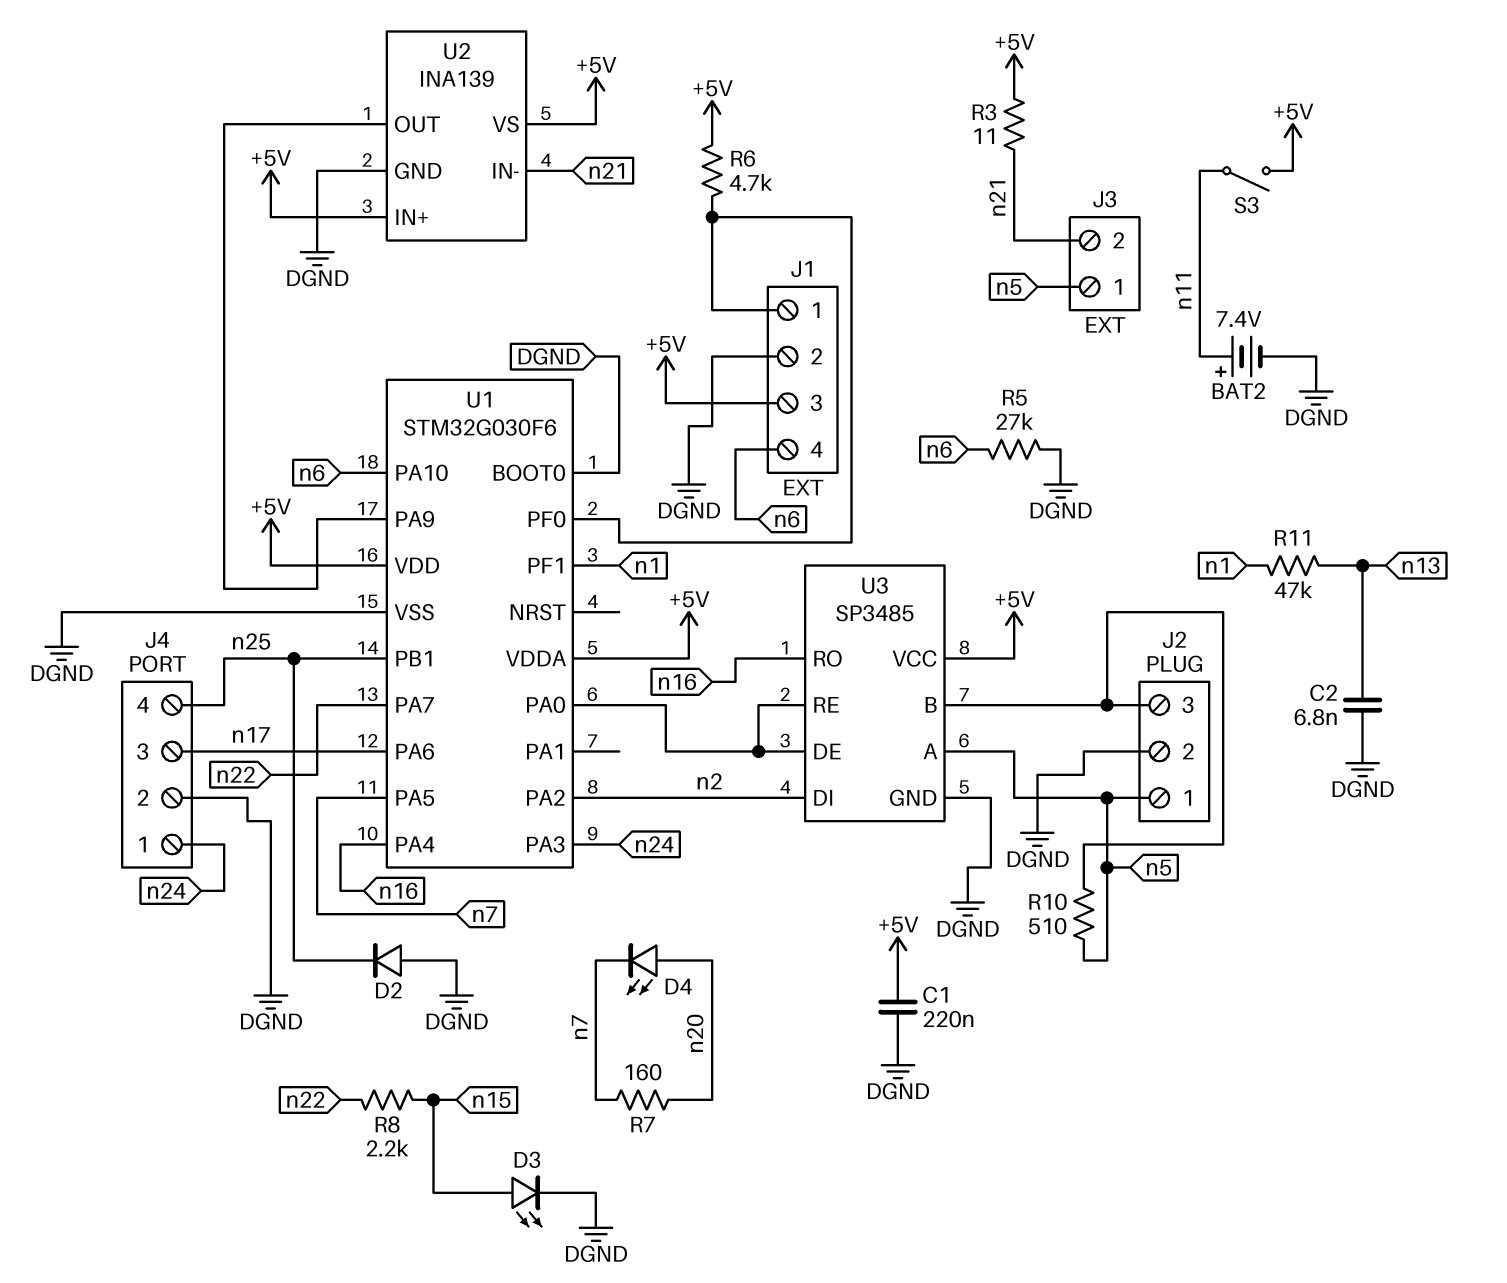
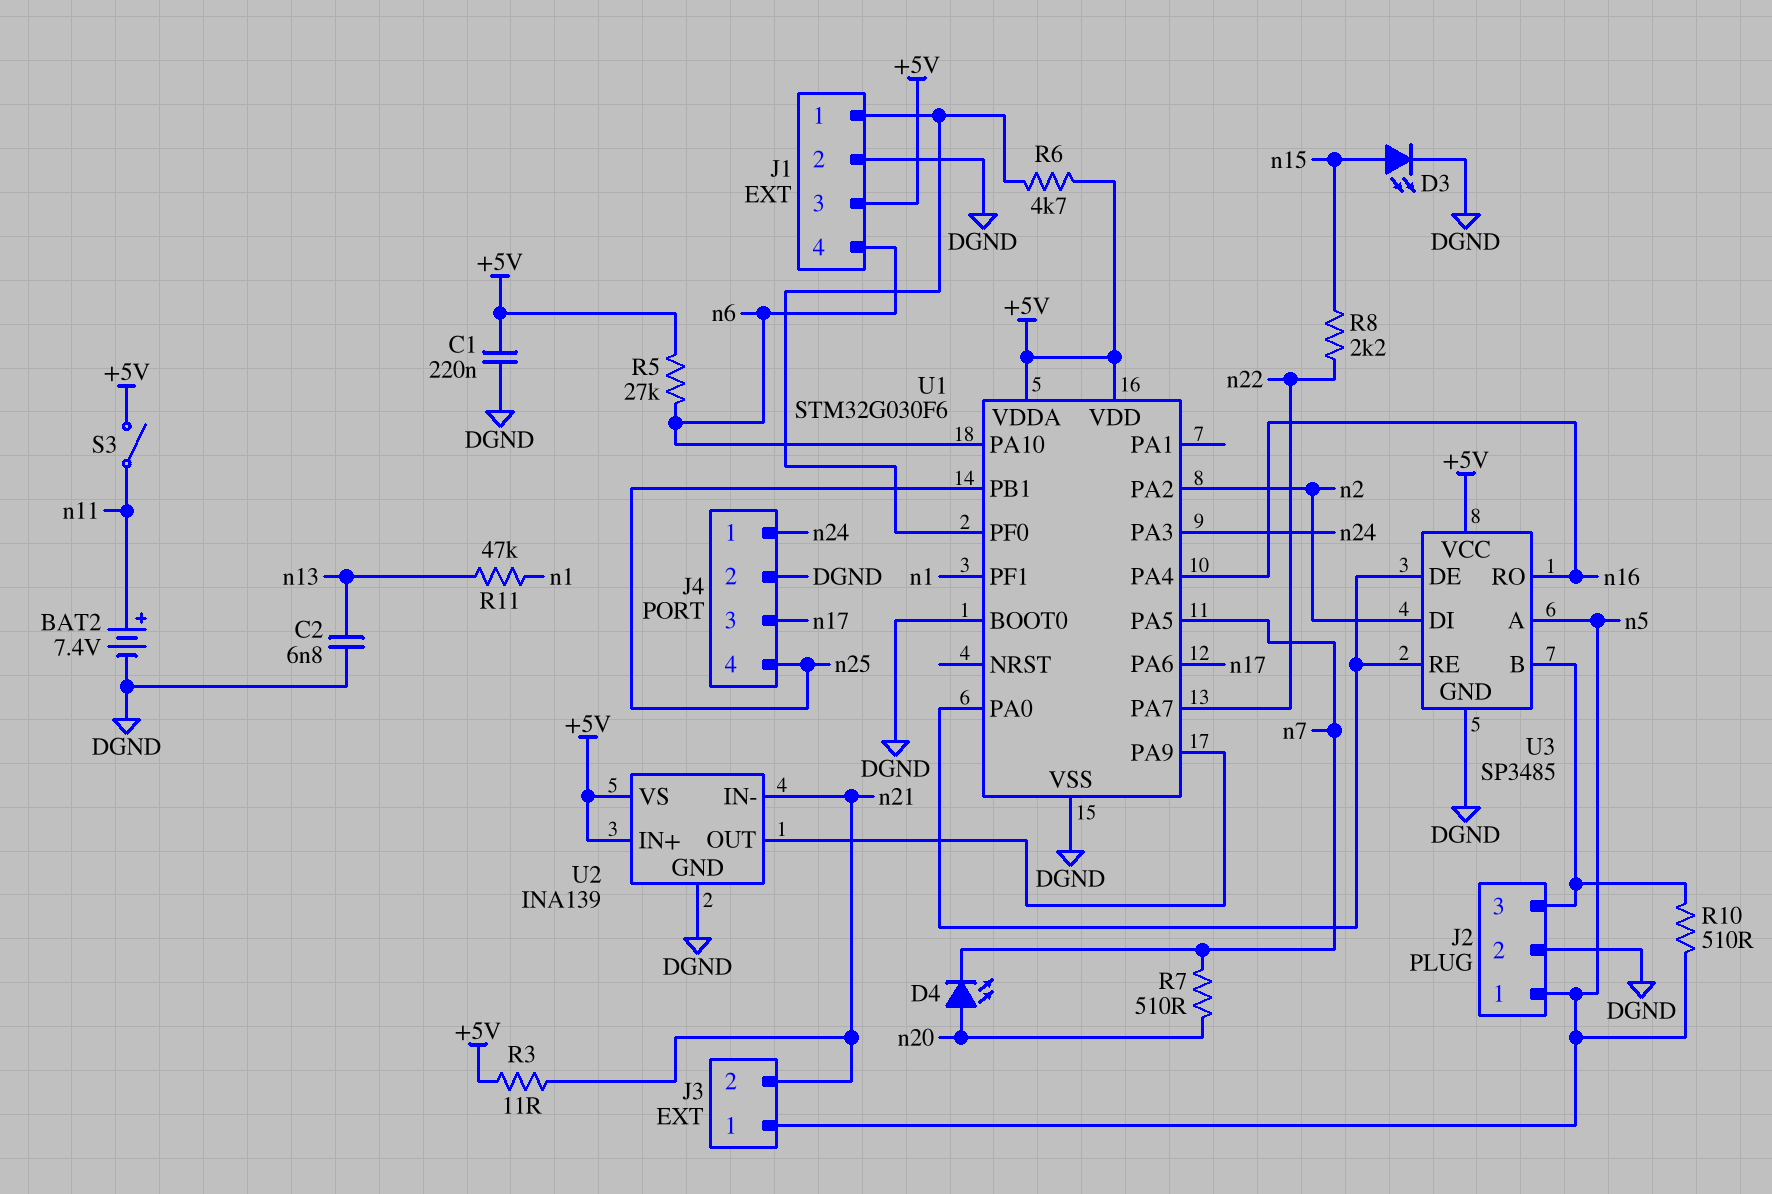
D2: diode (A DGND, K n25) -> none
R5: 27k (DGND, n6) -> 27k (+5V, n6)
R7: 160 (n7, n20) -> 510 (n7, n20)

